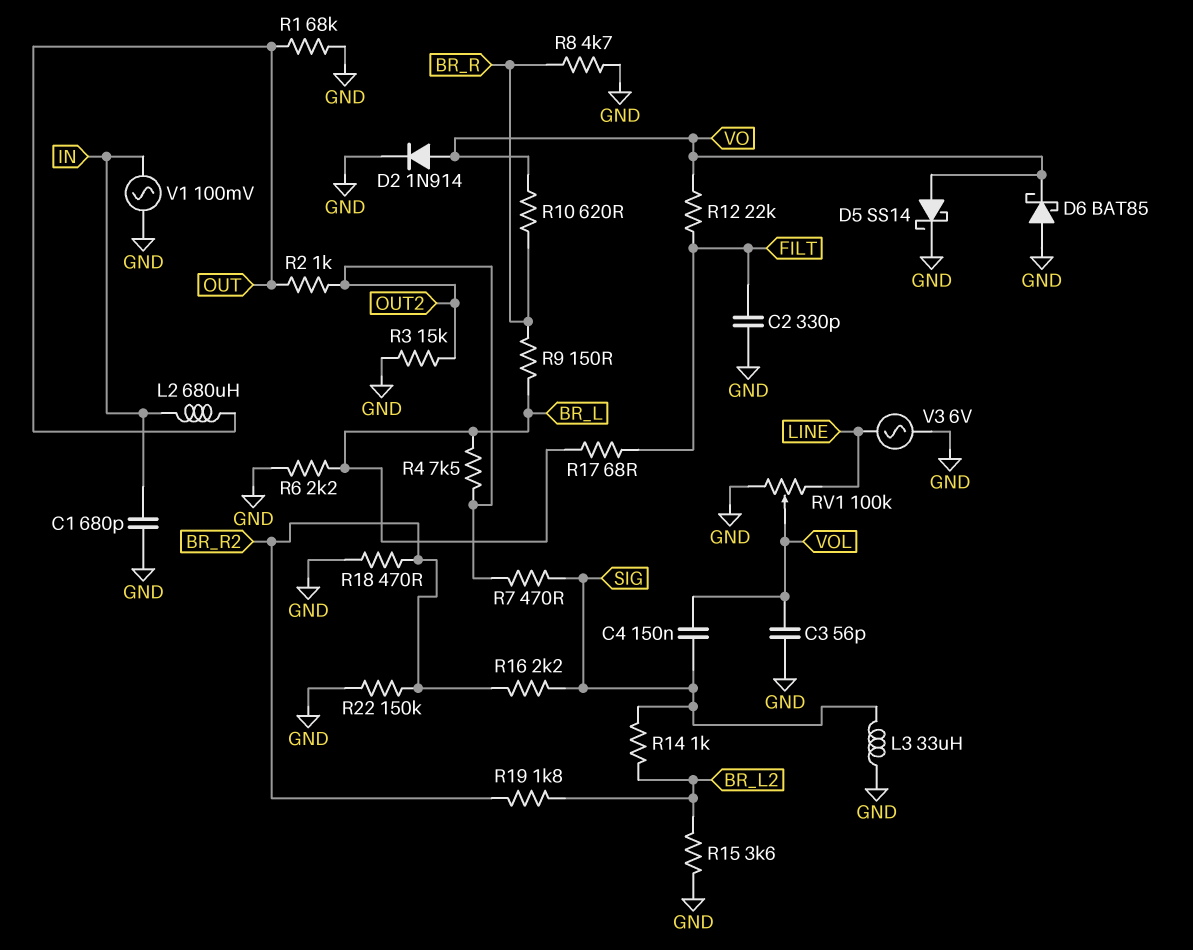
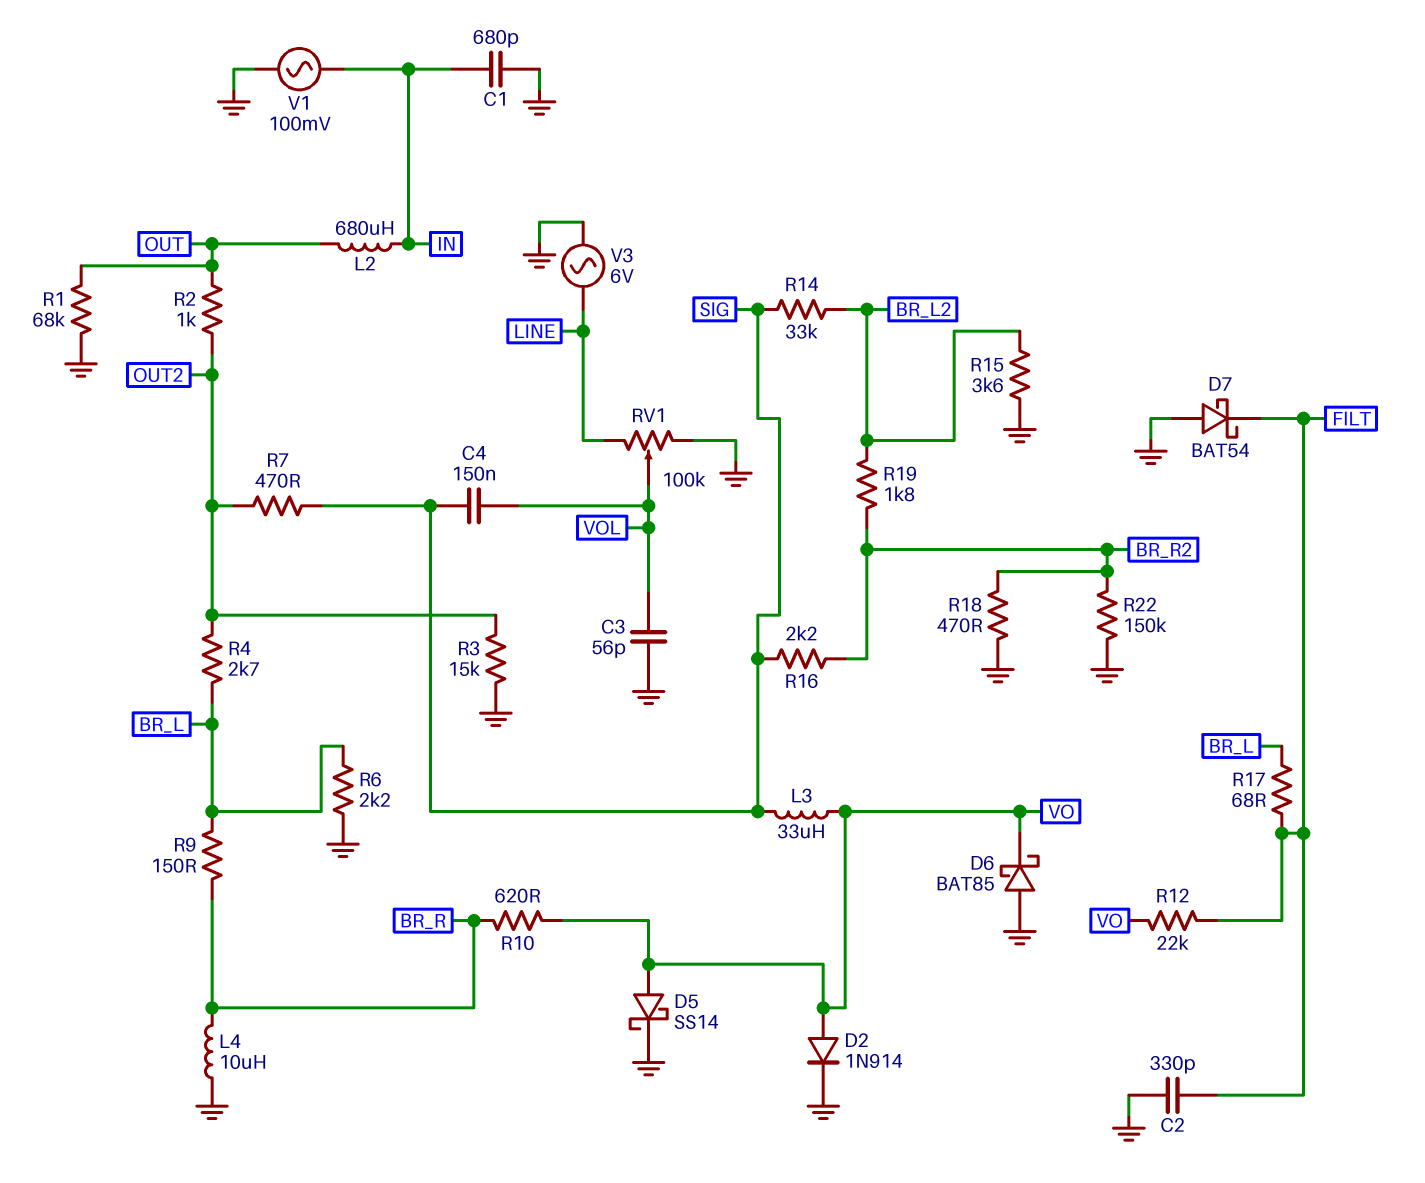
D7: none -> schottky BAT54 (A GND, K FILT)
L3: 33uH (GND, SIG) -> 33uH (SIG, VO)
L4: none -> 10uH (BR_R, GND)
R4: 7.5k (BR_L, OUT2) -> 2.7k (BR_L, OUT2)
R8: 4.7k (BR_R, GND) -> none
R14: 1k (BR_L2, SIG) -> 33k (BR_L2, SIG)

